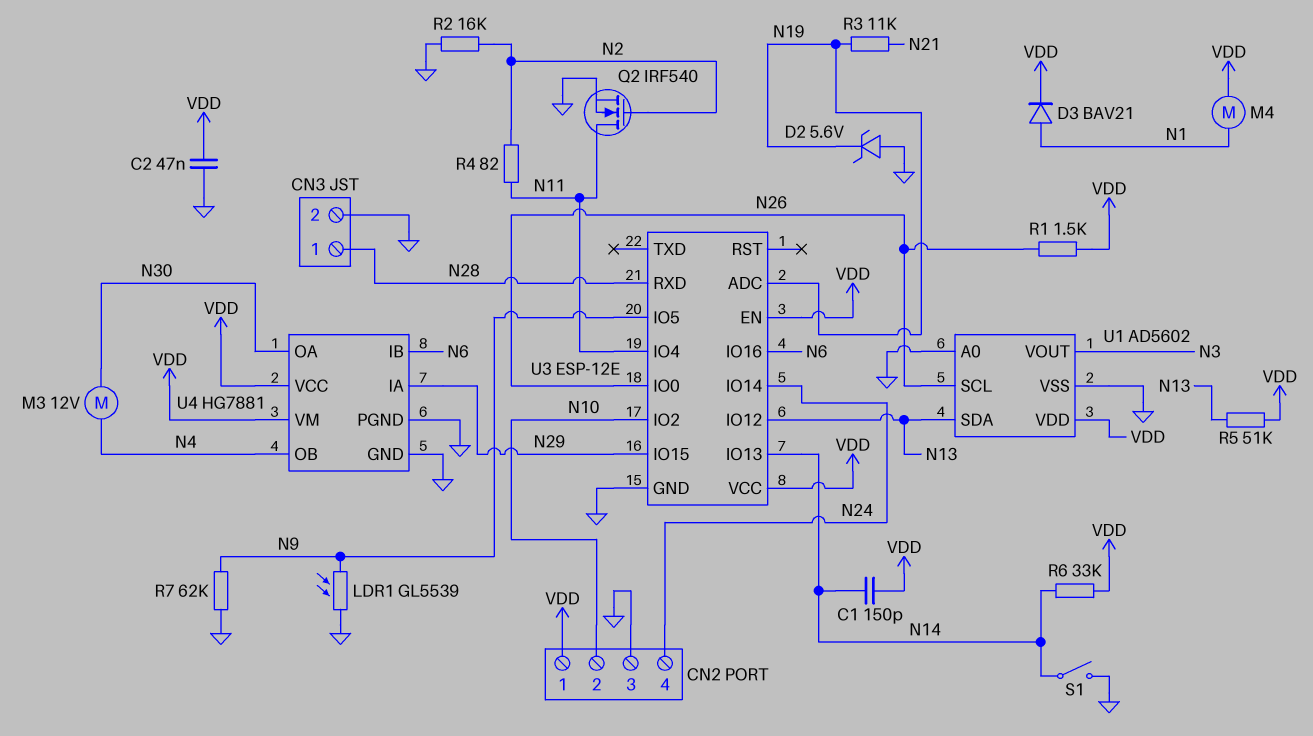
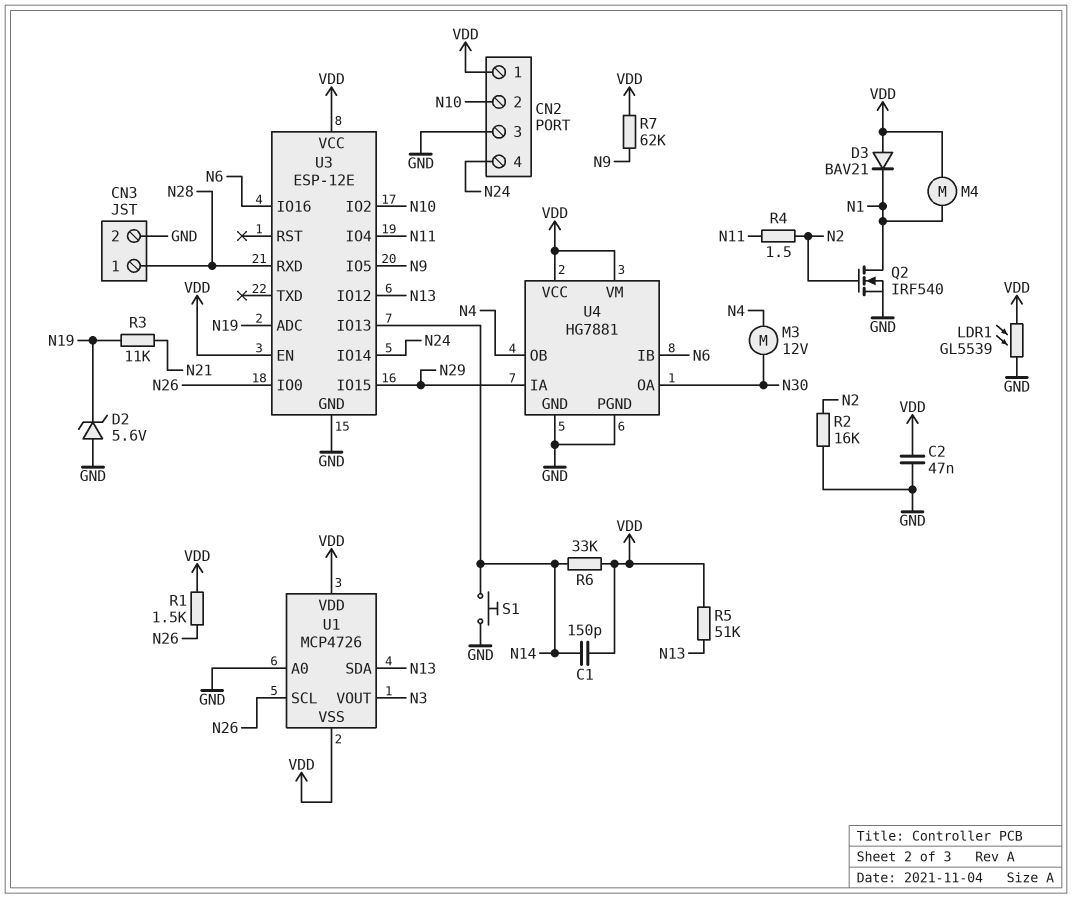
D3: diode BAV21 (A N1, K VDD) -> diode BAV21 (A VDD, K N1)
LDR1: GL5539 (GND, N9) -> GL5539 (GND, VDD)
Q2: NMOS IRF540 (G N2, D N11, S GND) -> NMOS IRF540 (G N2, D N1, S GND)
R4: 82 (N2, N11) -> 1.5 (N2, N11)
R7: 62k (GND, N9) -> 62k (N9, VDD)
S1: switch (GND, N14) -> button (GND, N14)
U1: AD5602 -> MCP4726
U1 pin VSS: GND -> VDD

